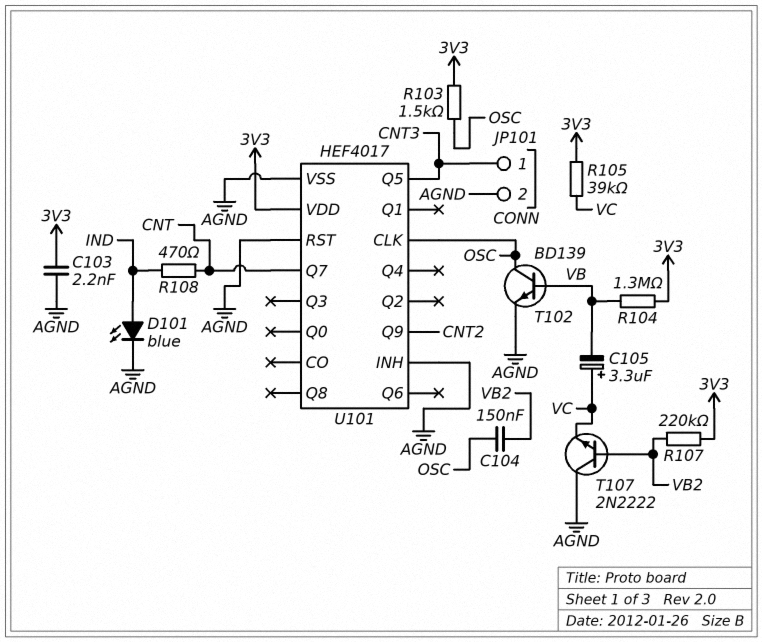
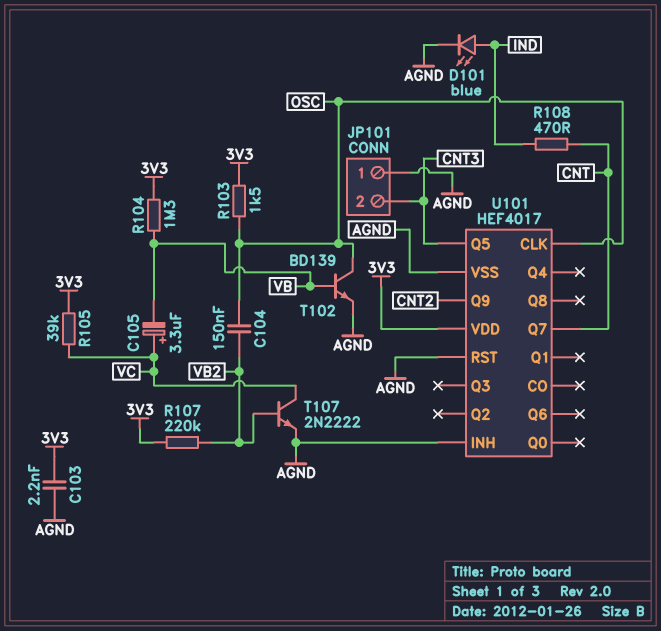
JP101 pin 1: CNT3 -> AGND
JP101 pin 2: AGND -> CNT3
T107: NPN 2N2222 (B VB2, C AGND, E VC) -> NPN 2N2222 (B VB2, C VC, E AGND)

